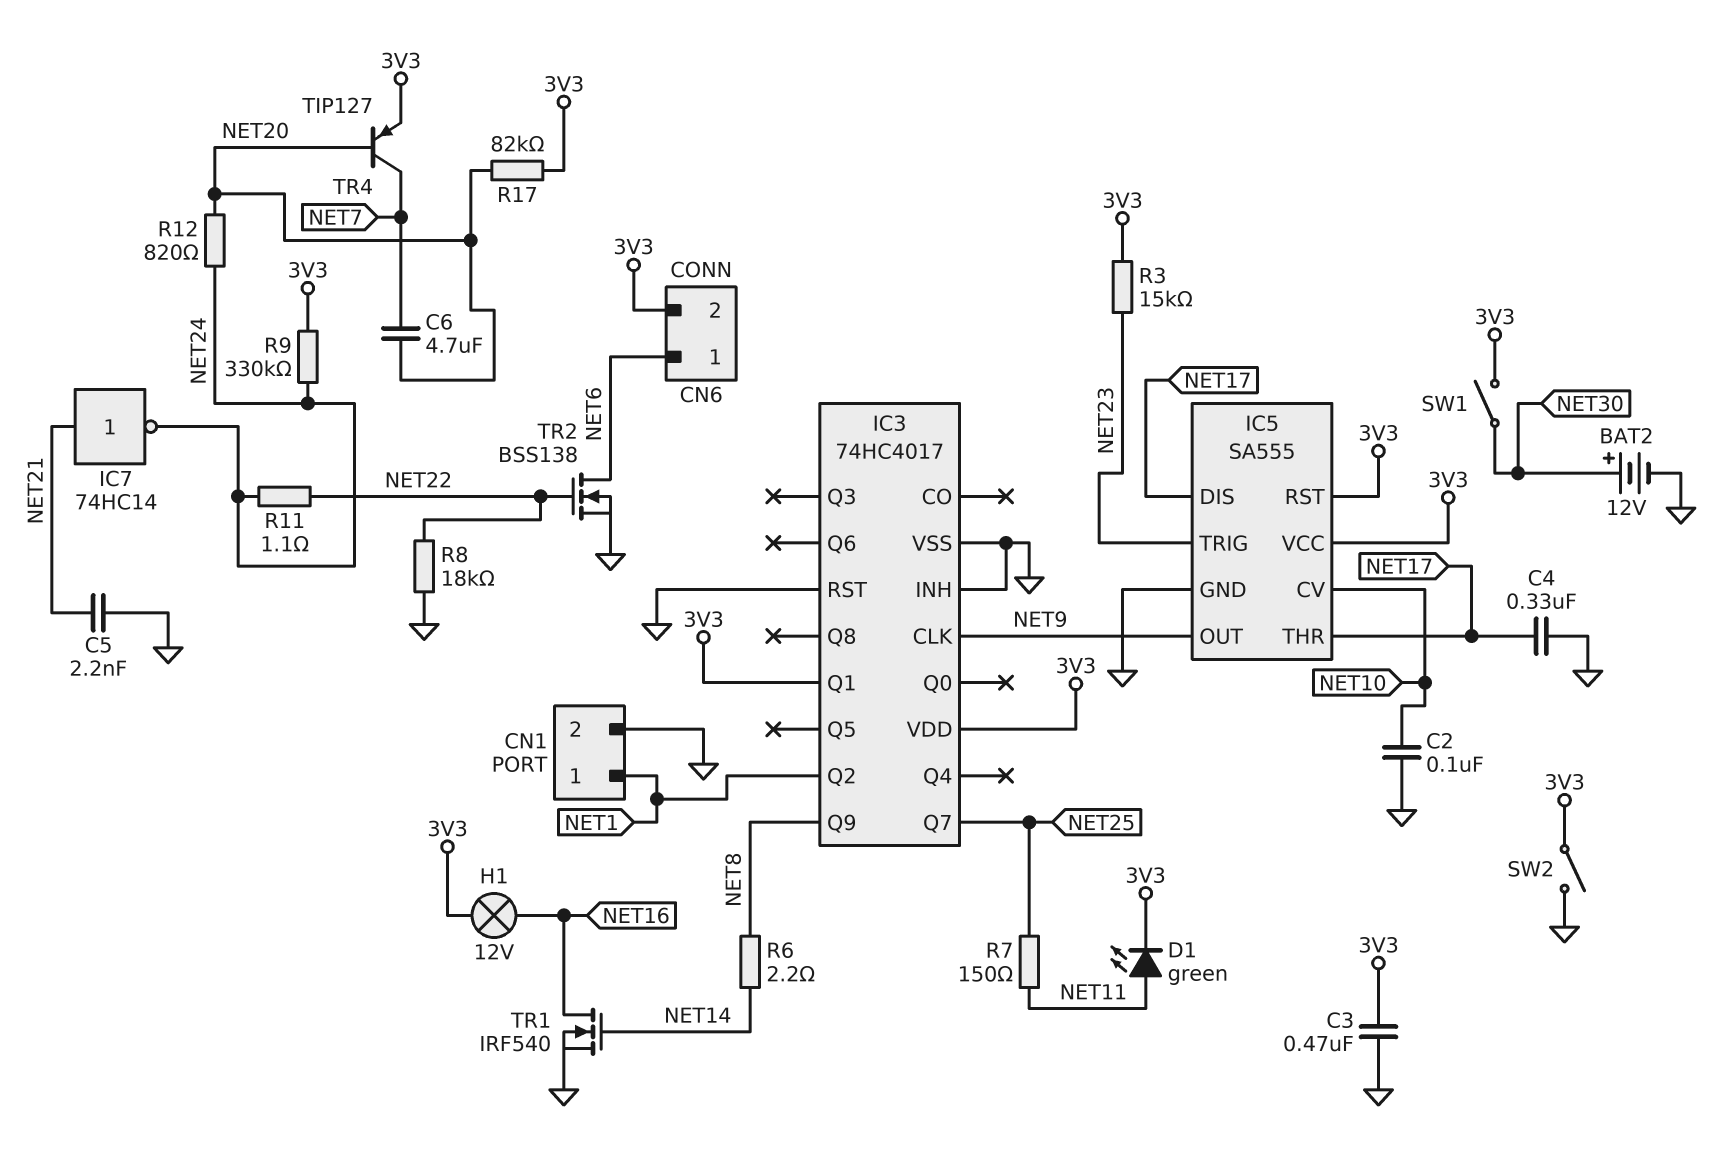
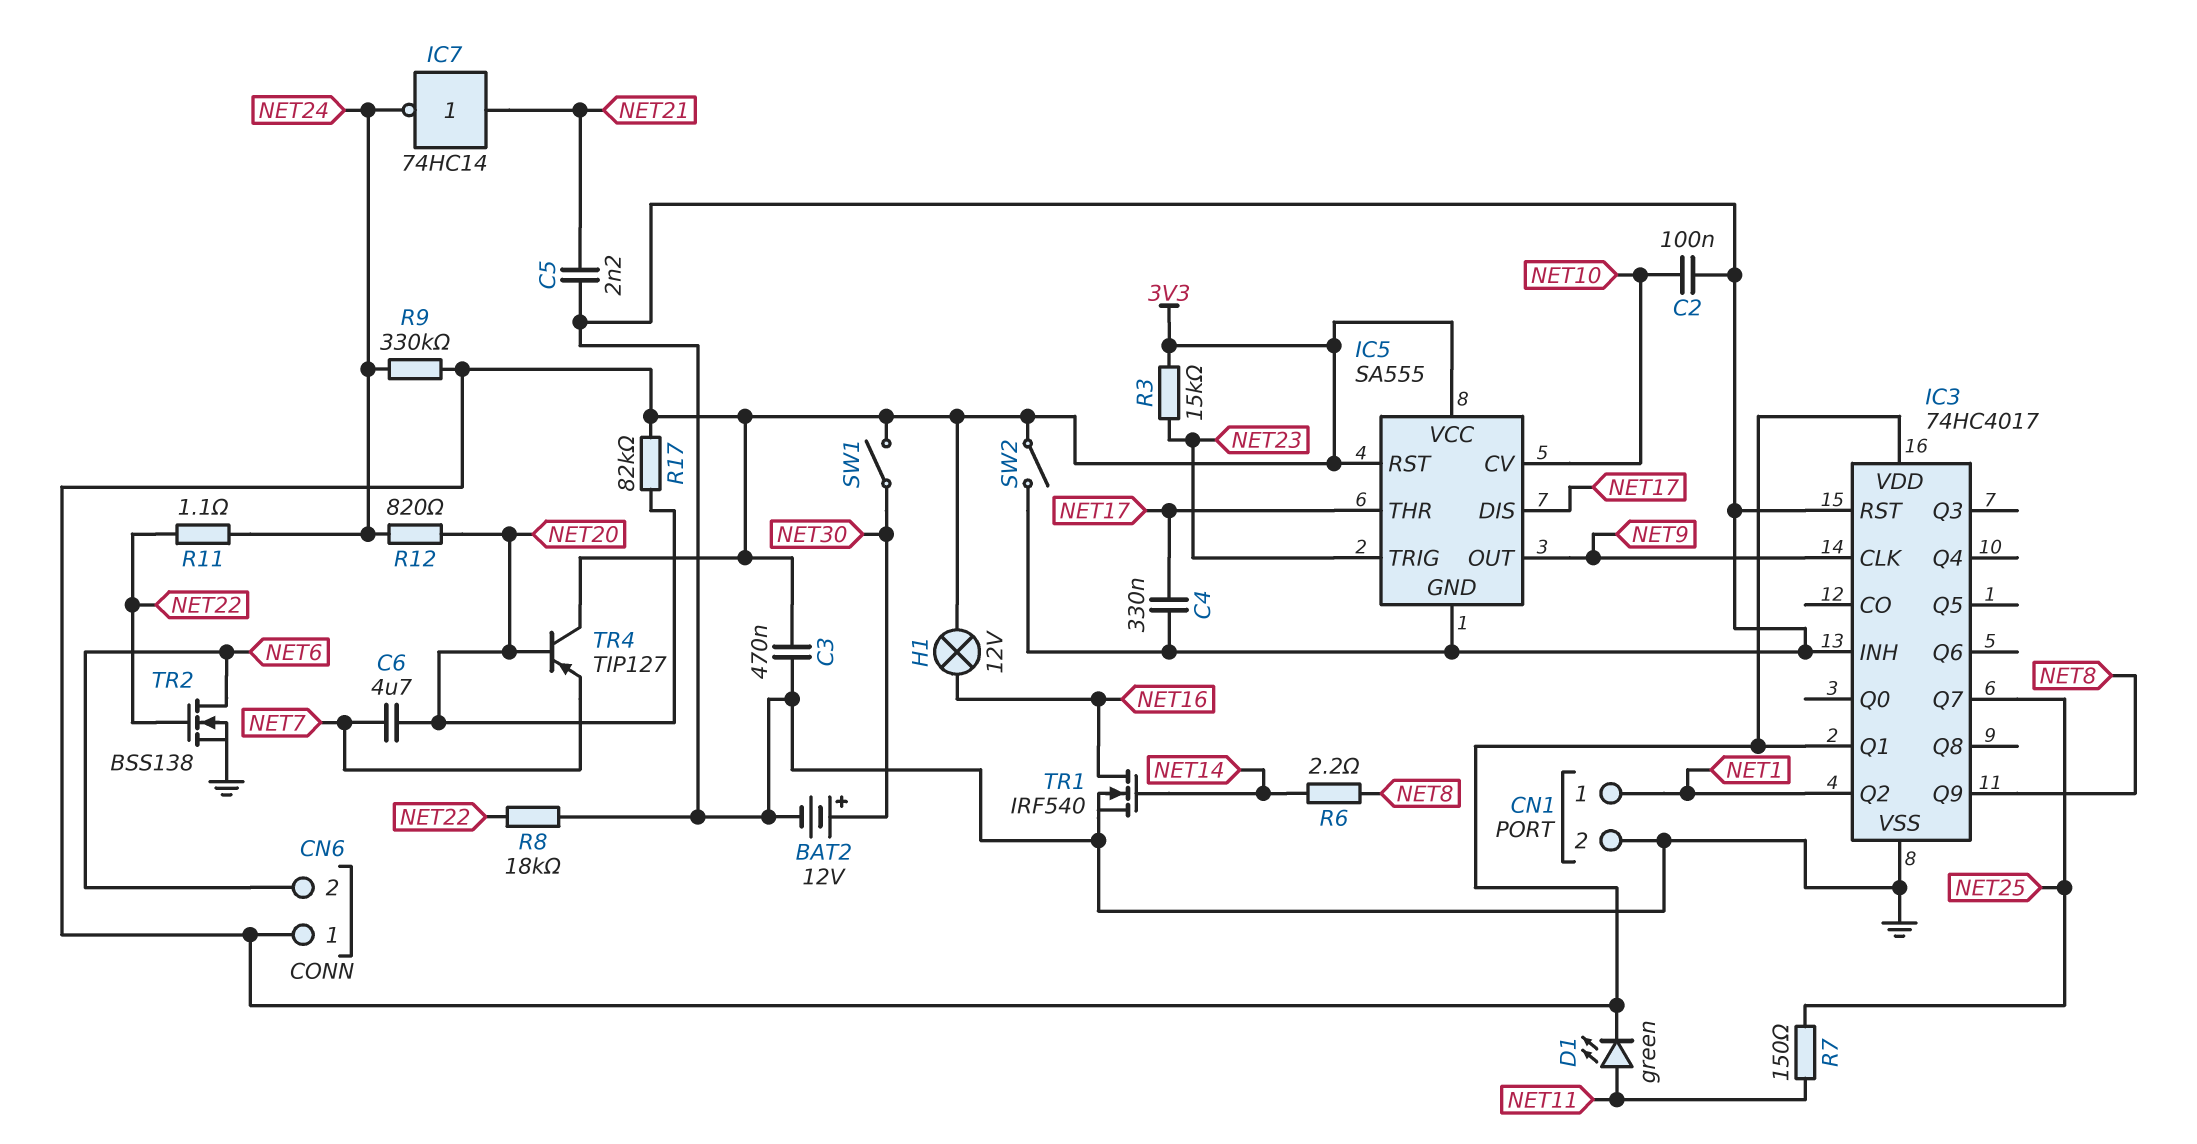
CN6 pin 1: NET6 -> 3V3
CN6 pin 2: 3V3 -> NET6
TR4: PNP TIP127 (B NET20, C NET7, E 3V3) -> PNP TIP127 (B NET20, C 3V3, E NET7)

